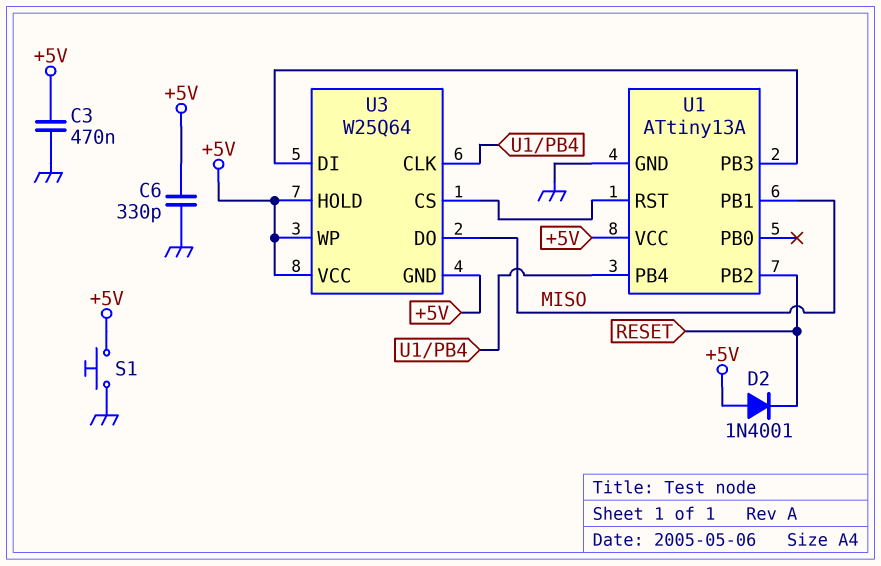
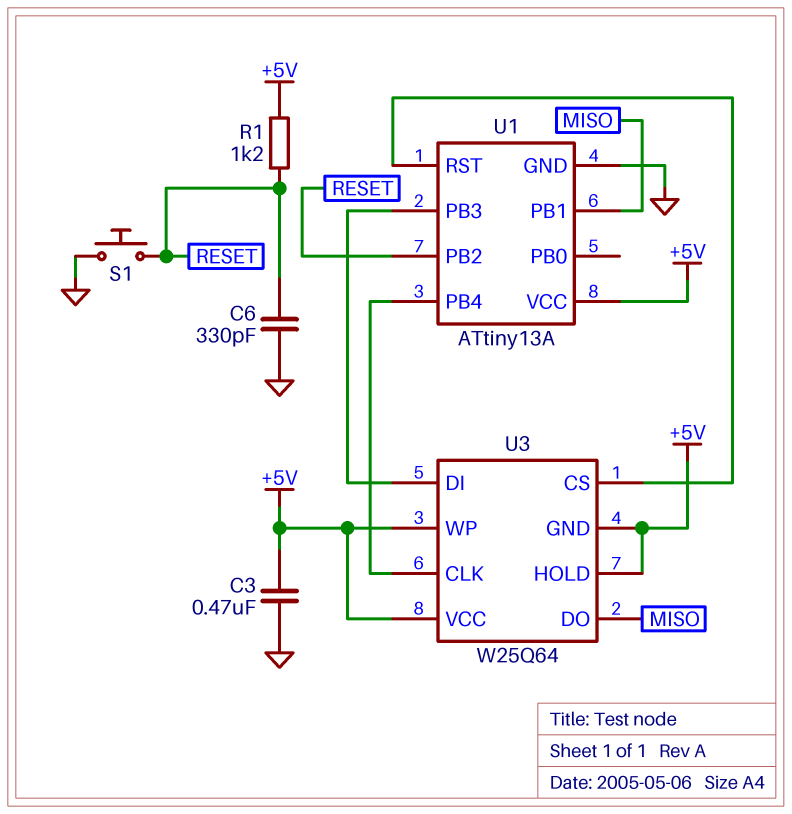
C6: 330pF (+5V, GND) -> 330pF (GND, RESET)
D2: diode 1N4001 (A +5V, K RESET) -> none
R1: none -> 1.2k (+5V, RESET)
S1: button (+5V, GND) -> button (GND, RESET)

